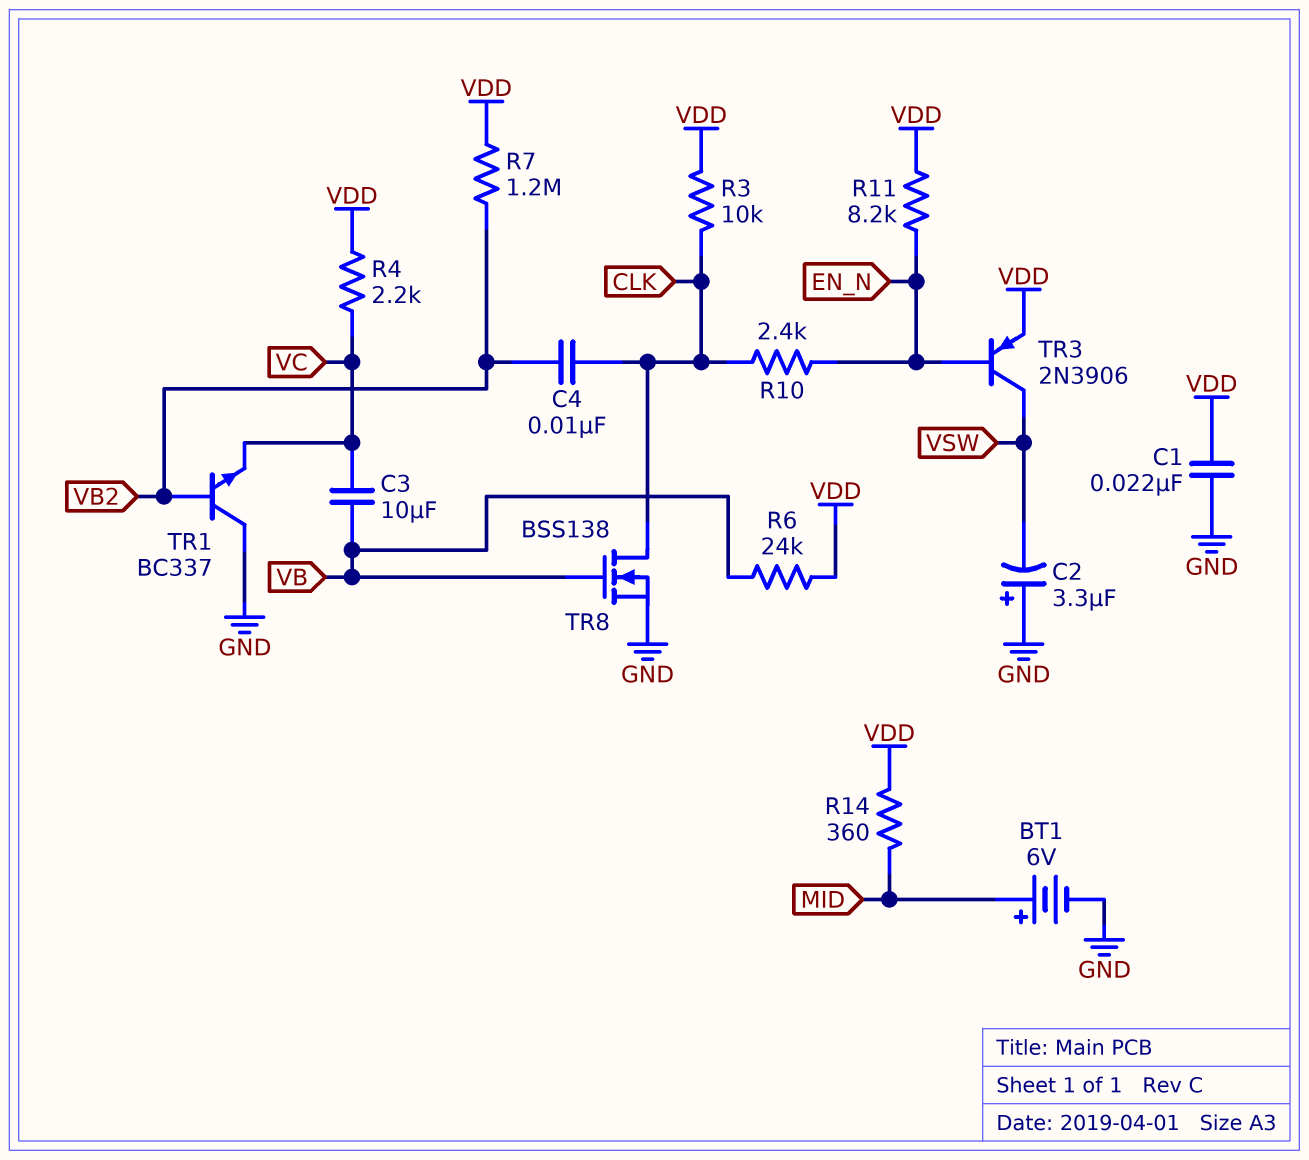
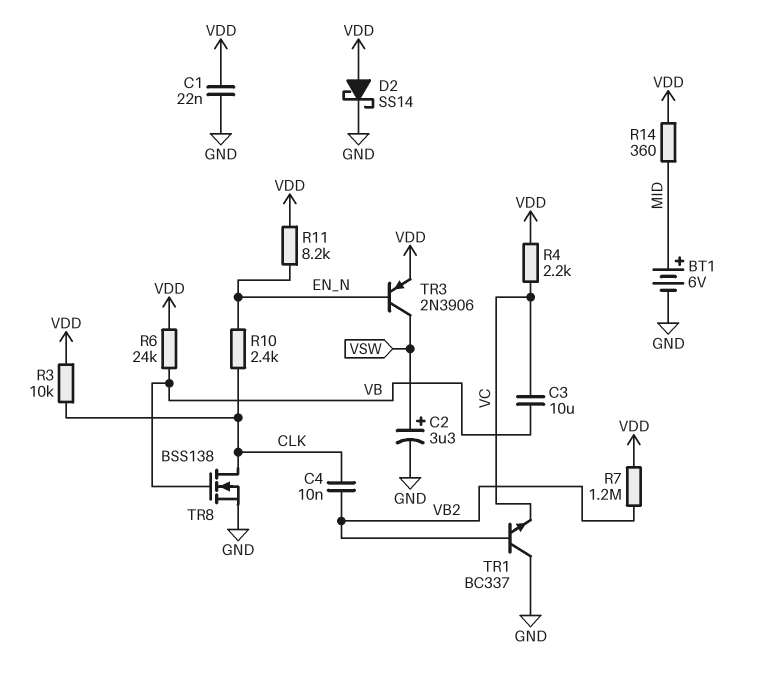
C2: 3.3uF (plus GND, minus VSW) -> 3.3uF (plus VSW, minus GND)
D2: none -> schottky SS14 (A VDD, K GND)

